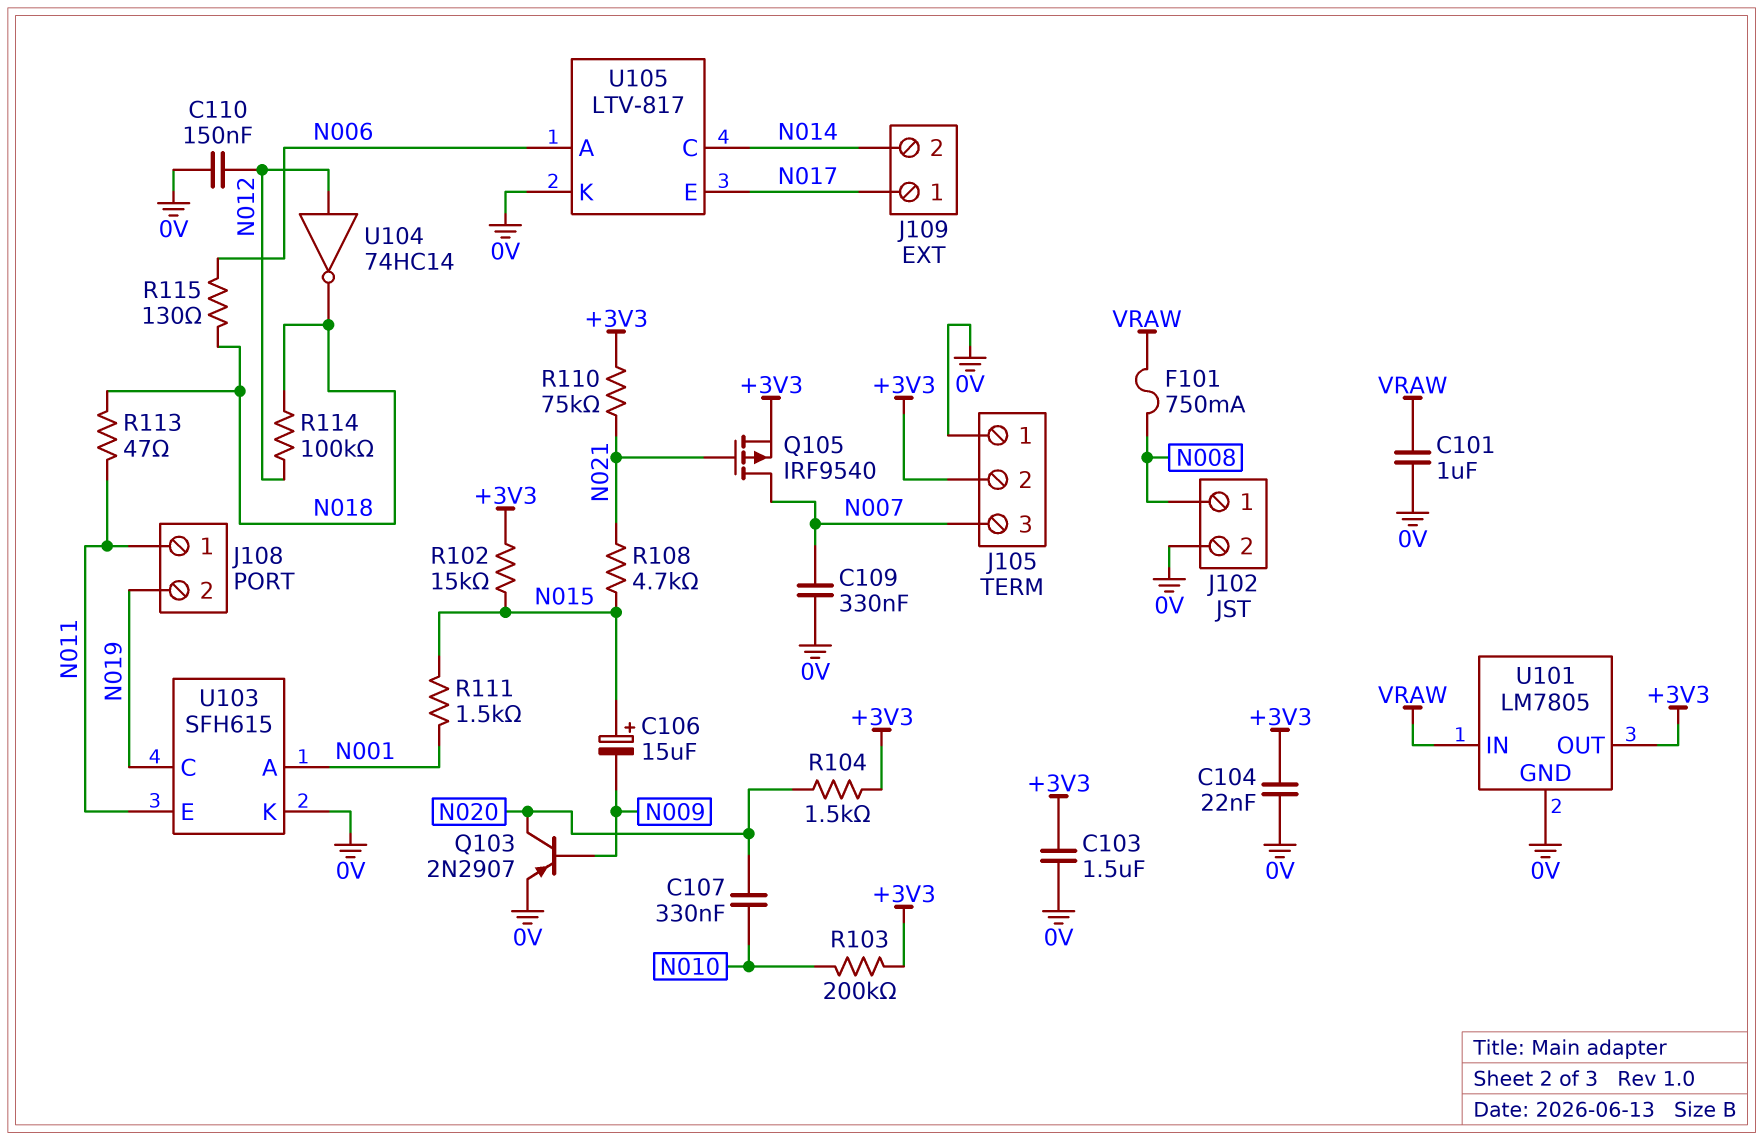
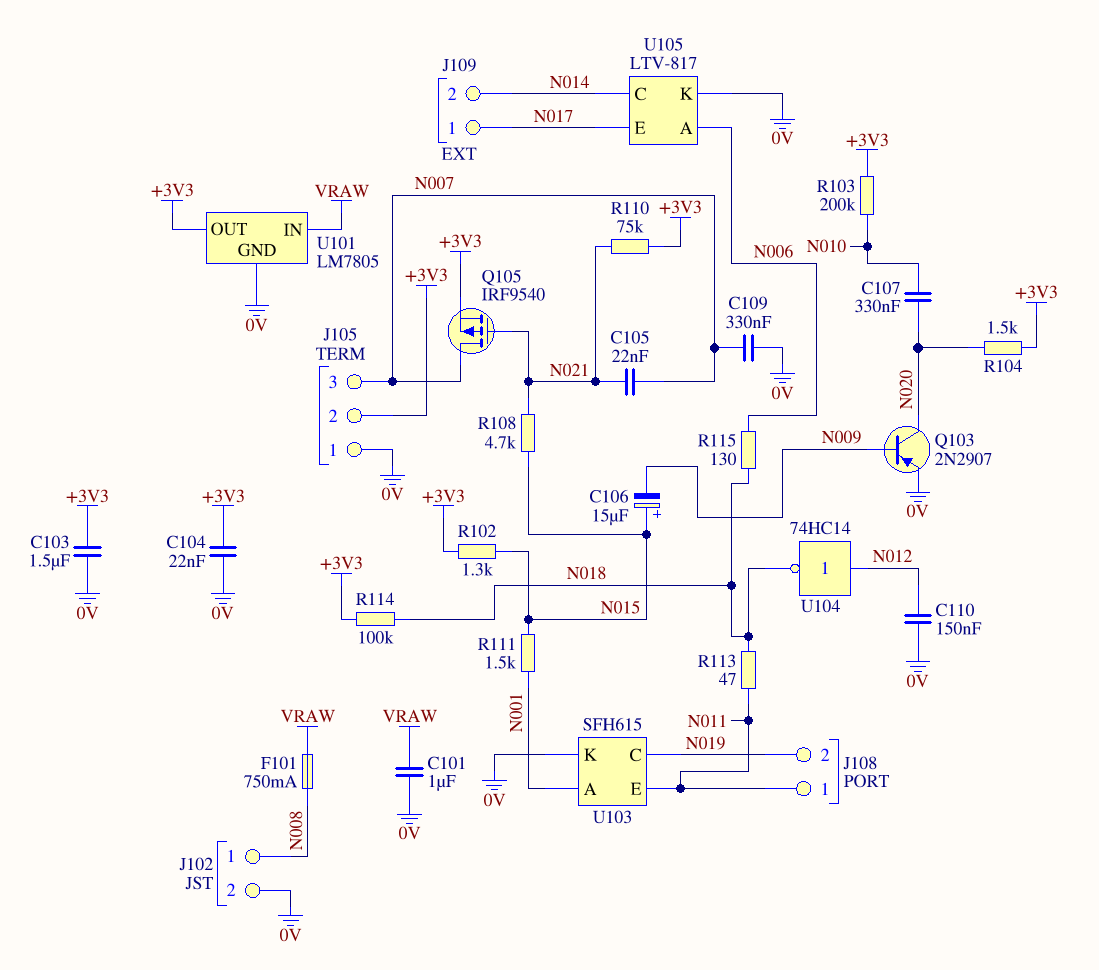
C105: none -> 22nF (N007, N021)
R102: 15k (+3V3, N015) -> 1.3k (+3V3, N015)
R114: 100k (N012, N018) -> 100k (+3V3, N018)

